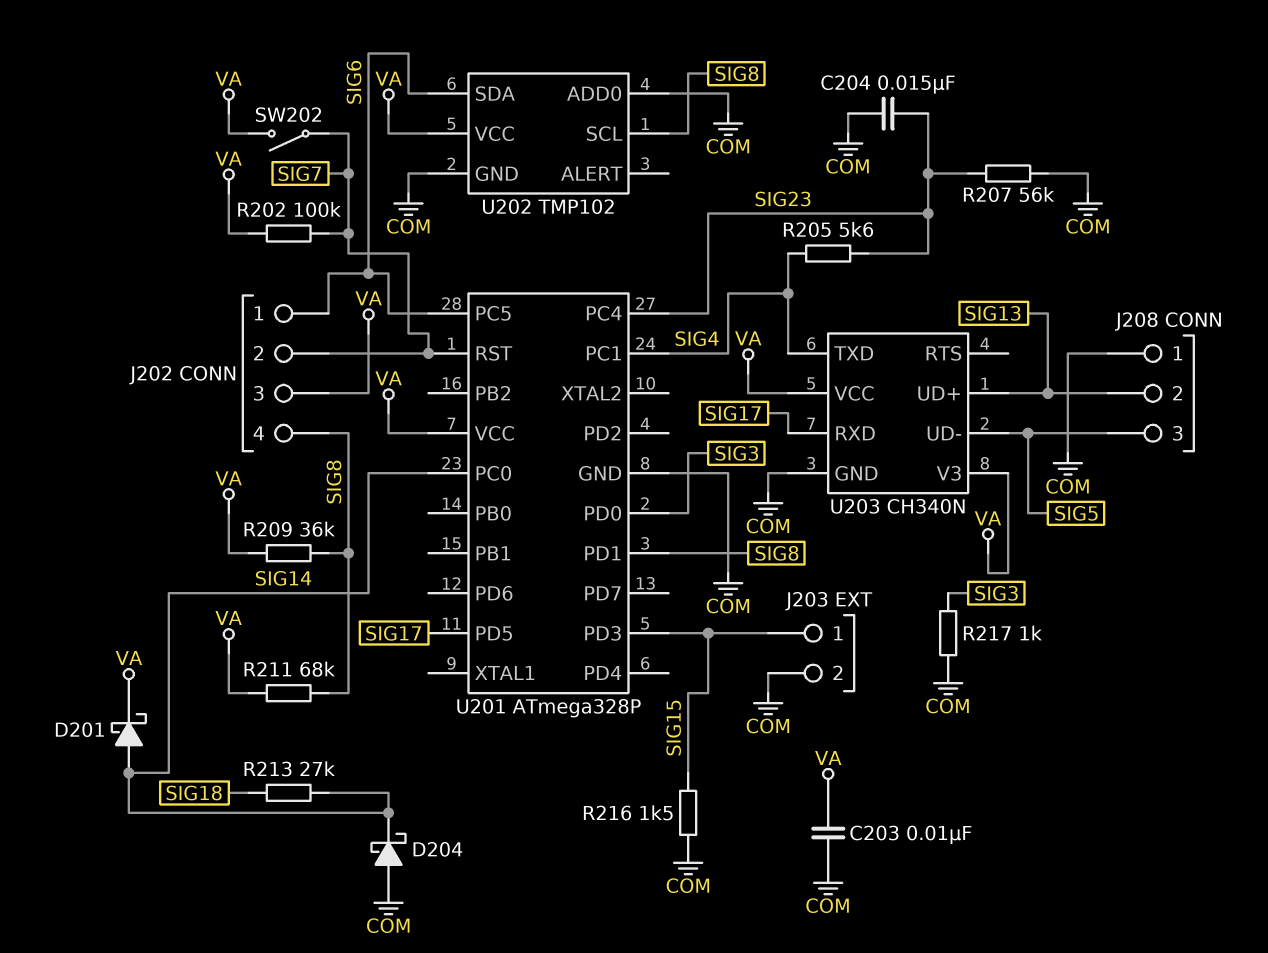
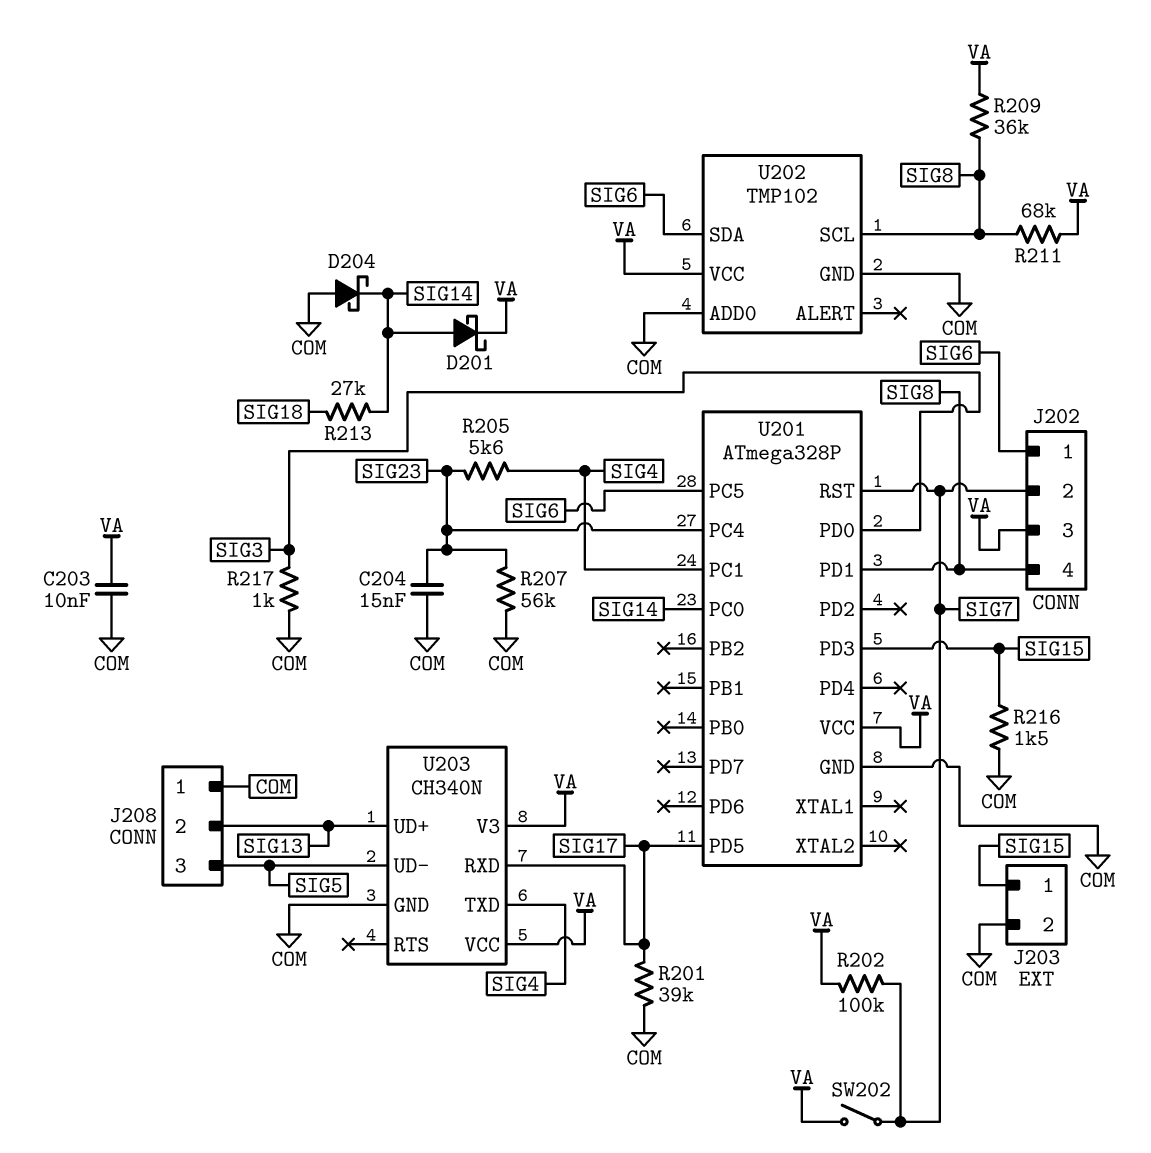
R201: none -> 39k (COM, SIG17)

